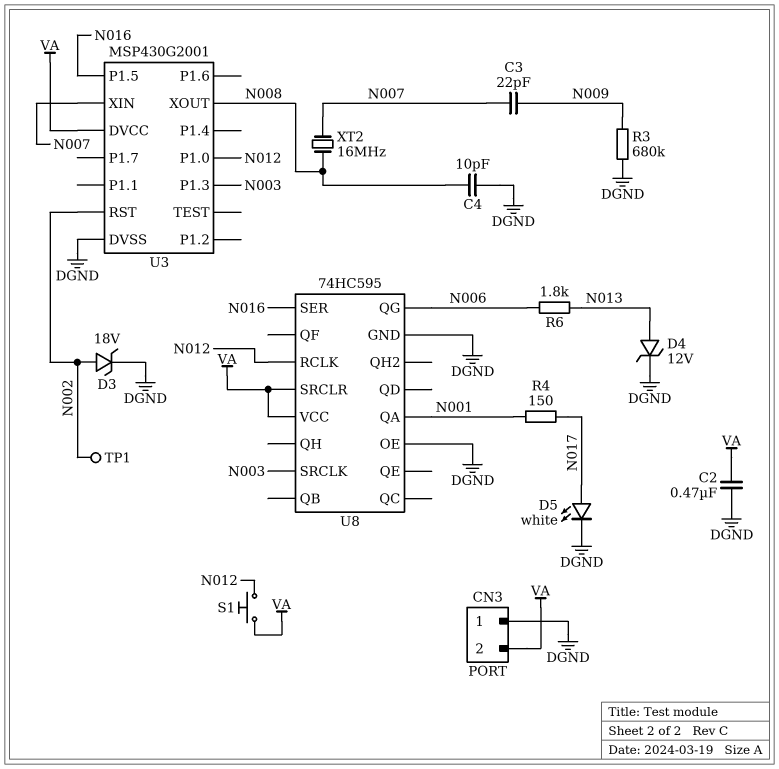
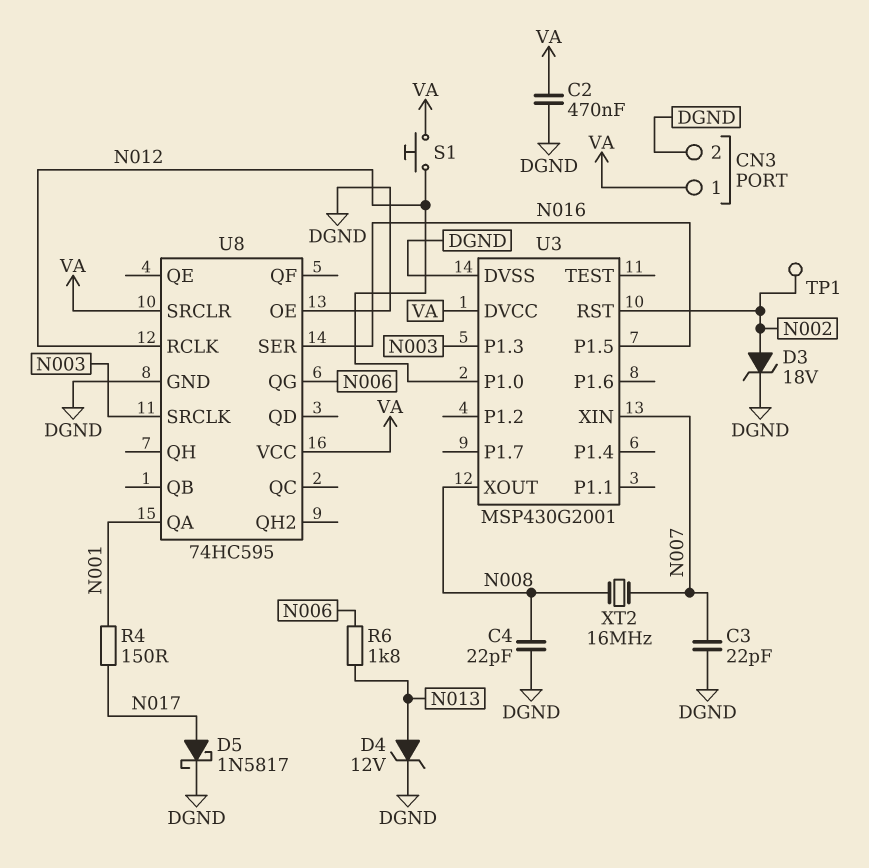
C3: 22pF (N007, N009) -> 22pF (DGND, N007)
C4: 10pF (DGND, N008) -> 22pF (DGND, N008)
CN3 pin 1: DGND -> VA
CN3 pin 2: VA -> DGND
D5: LED white (A N017, K DGND) -> schottky 1N5817 (A N017, K DGND)
R3: 680k (DGND, N009) -> none

